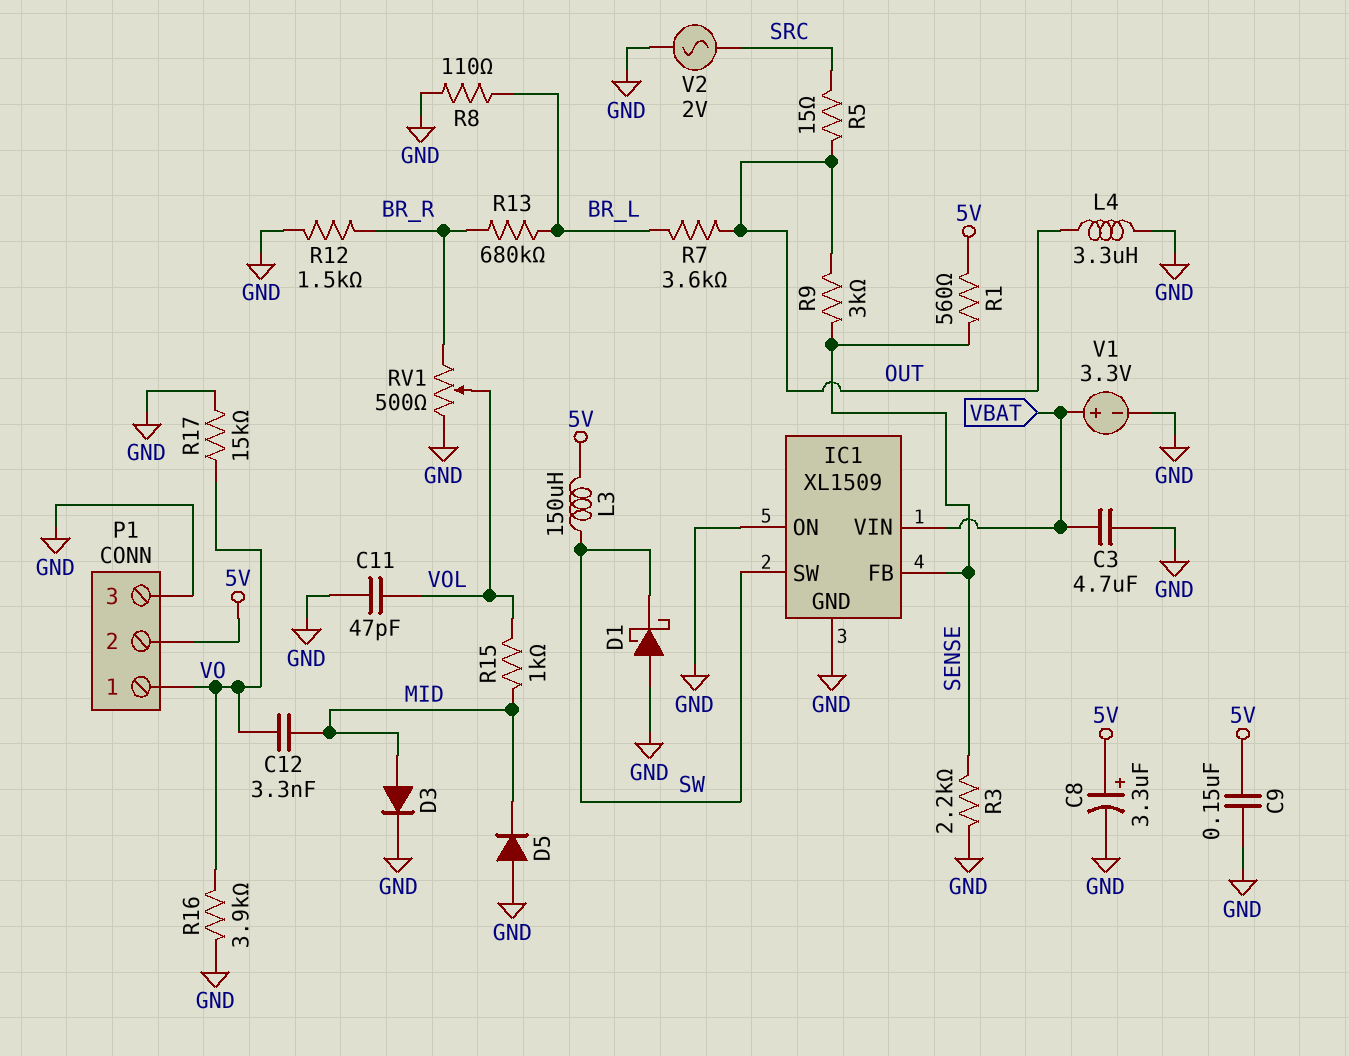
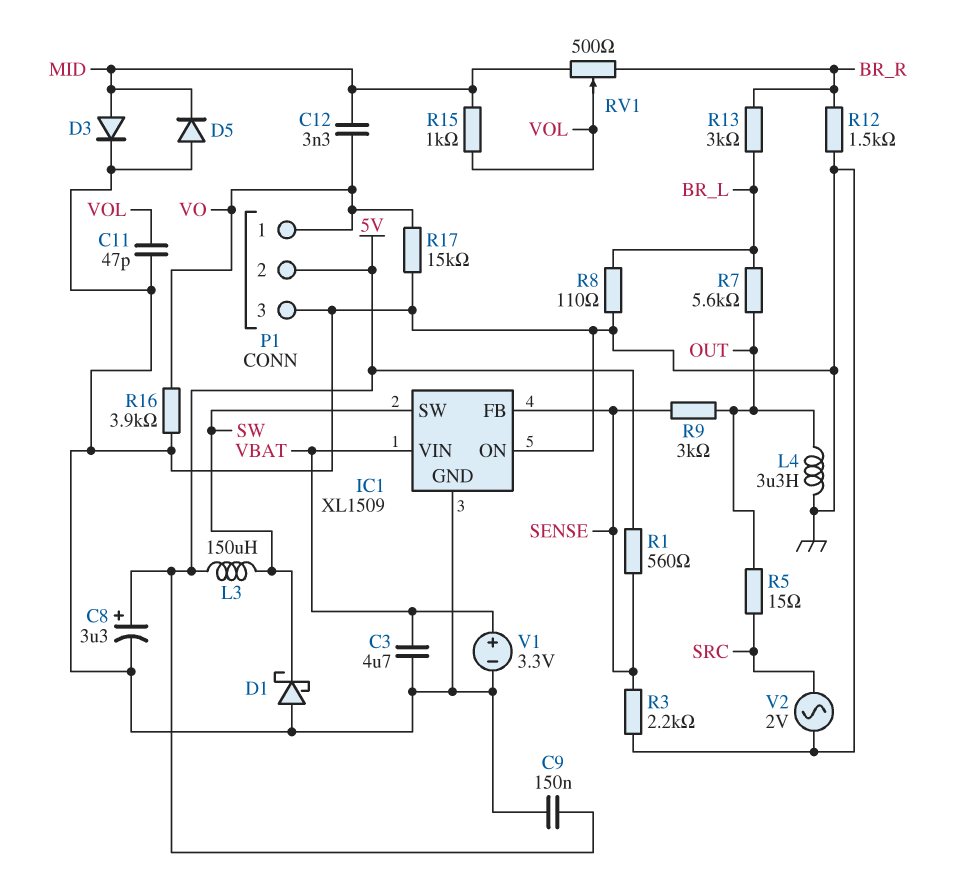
R7: 3.6k (BR_L, OUT) -> 5.6k (BR_L, OUT)
R13: 680k (BR_L, BR_R) -> 3k (BR_L, BR_R)
RV1: 500 (BR_R, GND, wiper VOL) -> 500 (BR_R, MID, wiper VOL)

